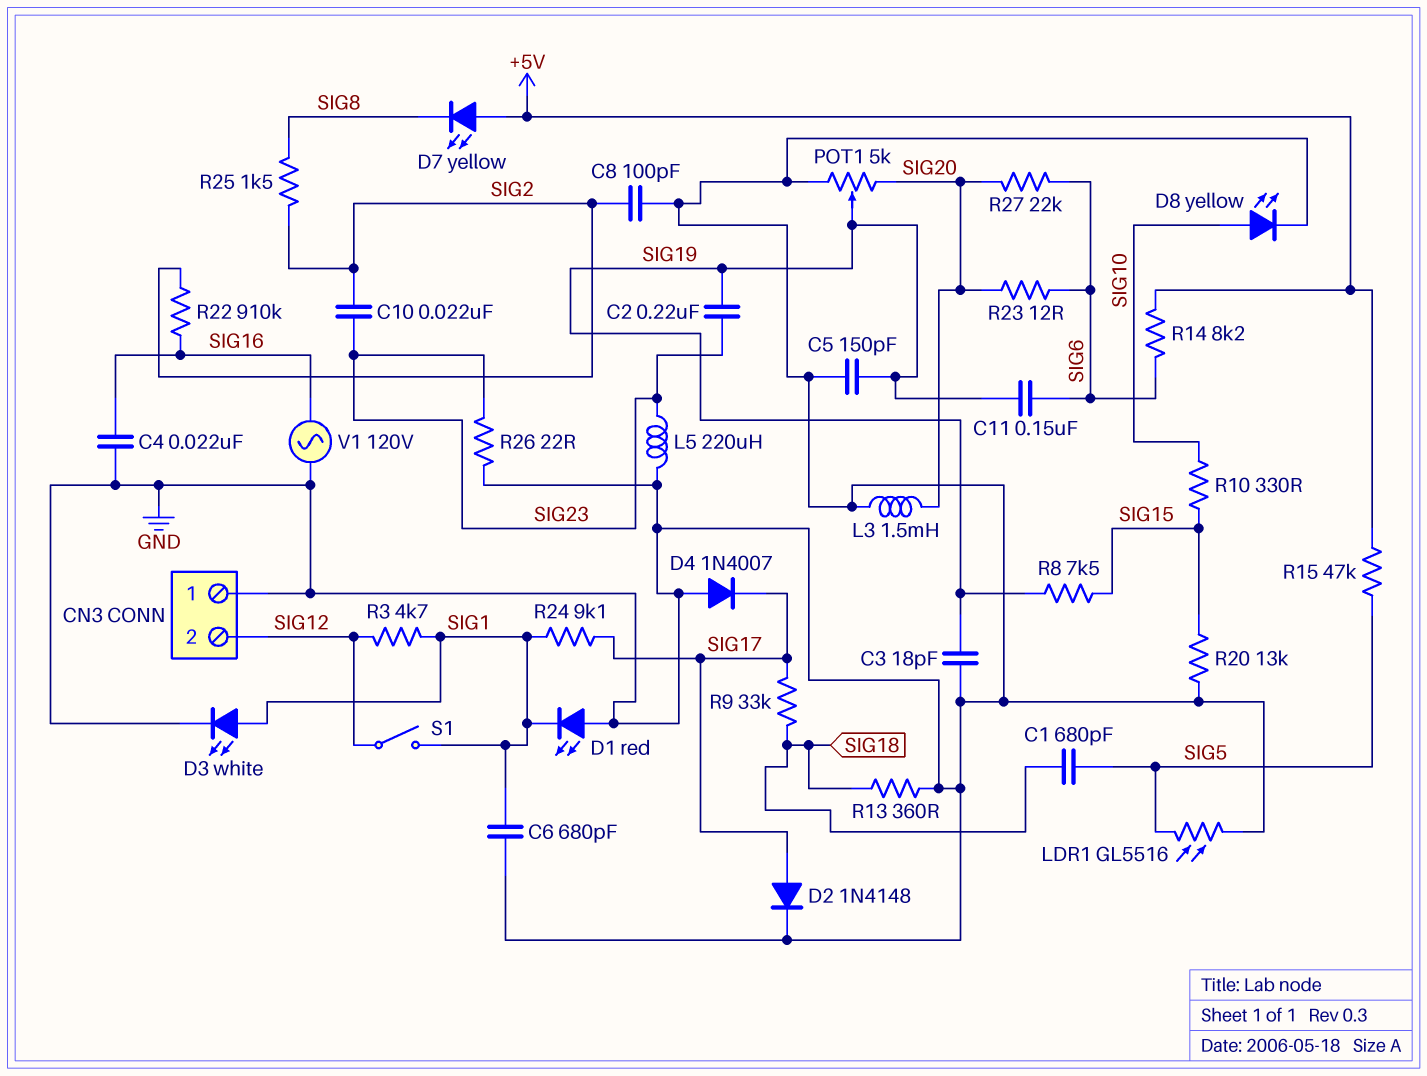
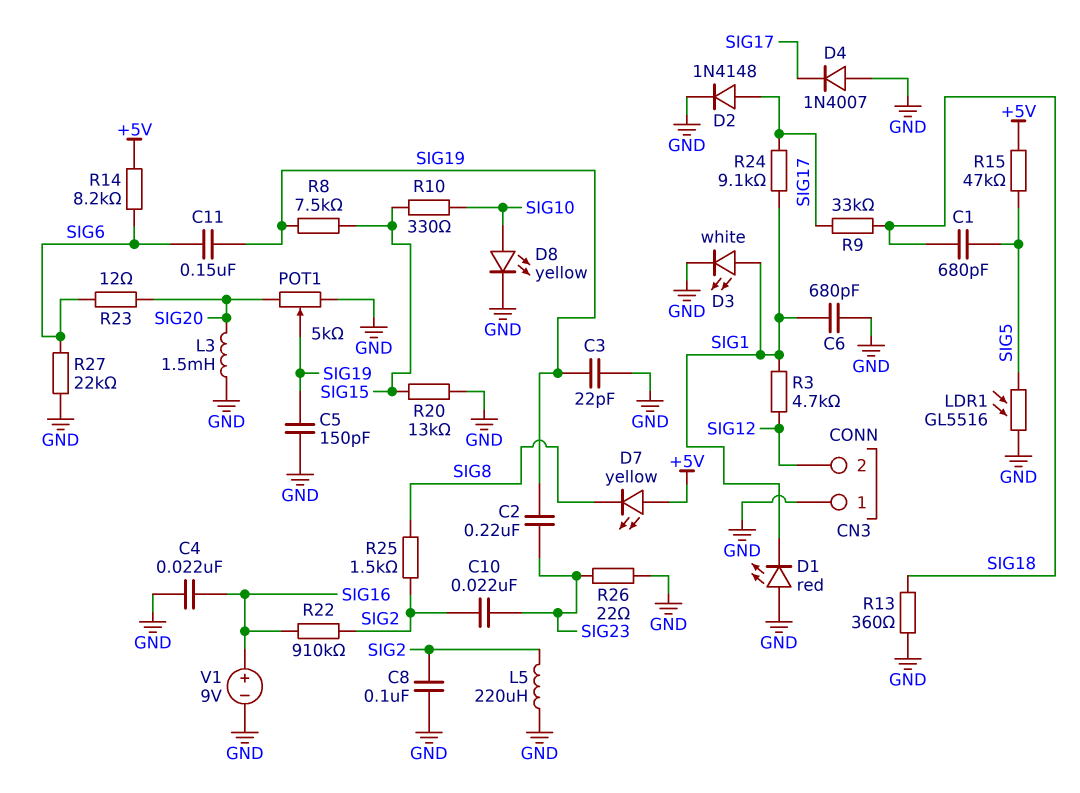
C3: 18pF (GND, SIG19) -> 22pF (GND, SIG19)
C8: 100pF (GND, SIG2) -> 100nF (GND, SIG2)
L5: 220uH (GND, SIG23) -> 220uH (GND, SIG2)
R27: 22k (SIG6, SIG20) -> 22k (GND, SIG6)
S1: switch (SIG1, SIG12) -> none
V1: AC 120V (GND, SIG16) -> 9V (plus SIG16, minus GND)

